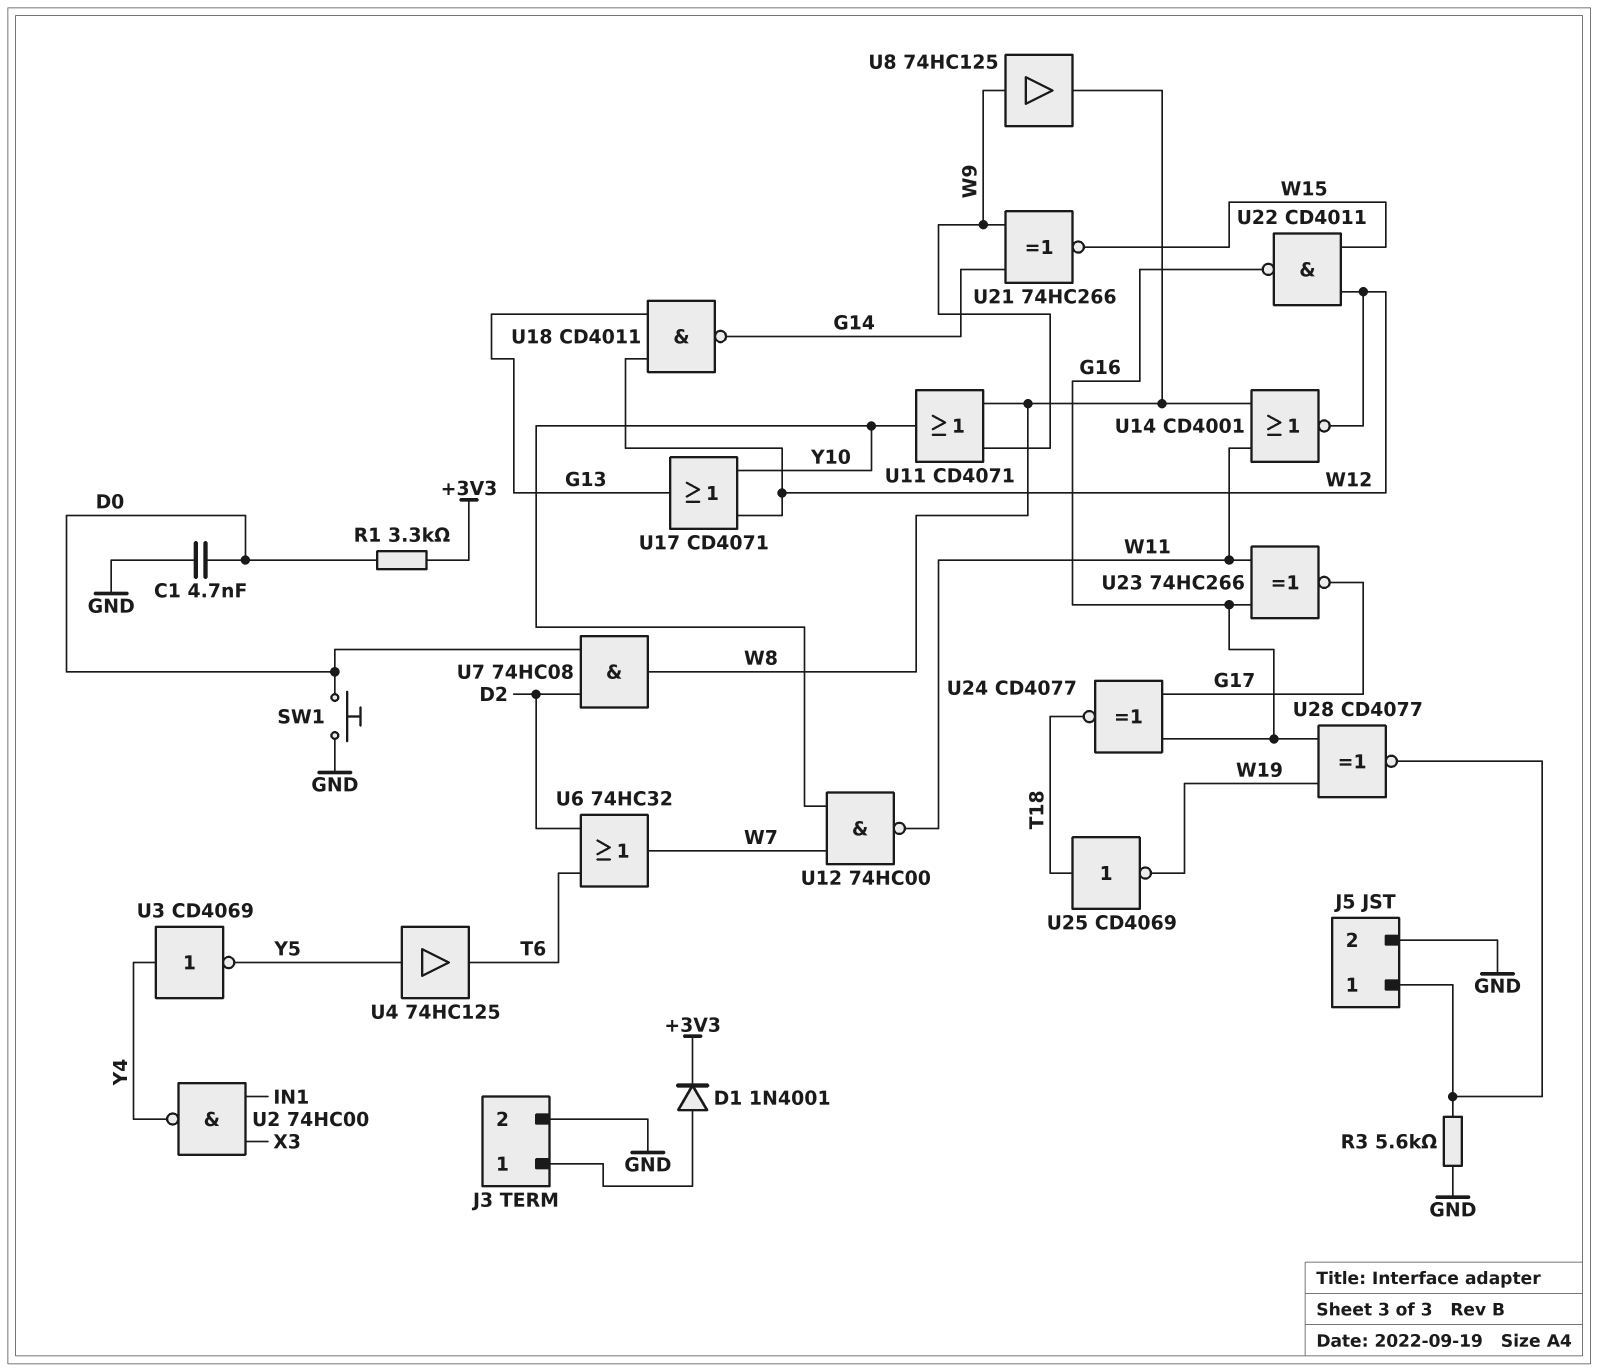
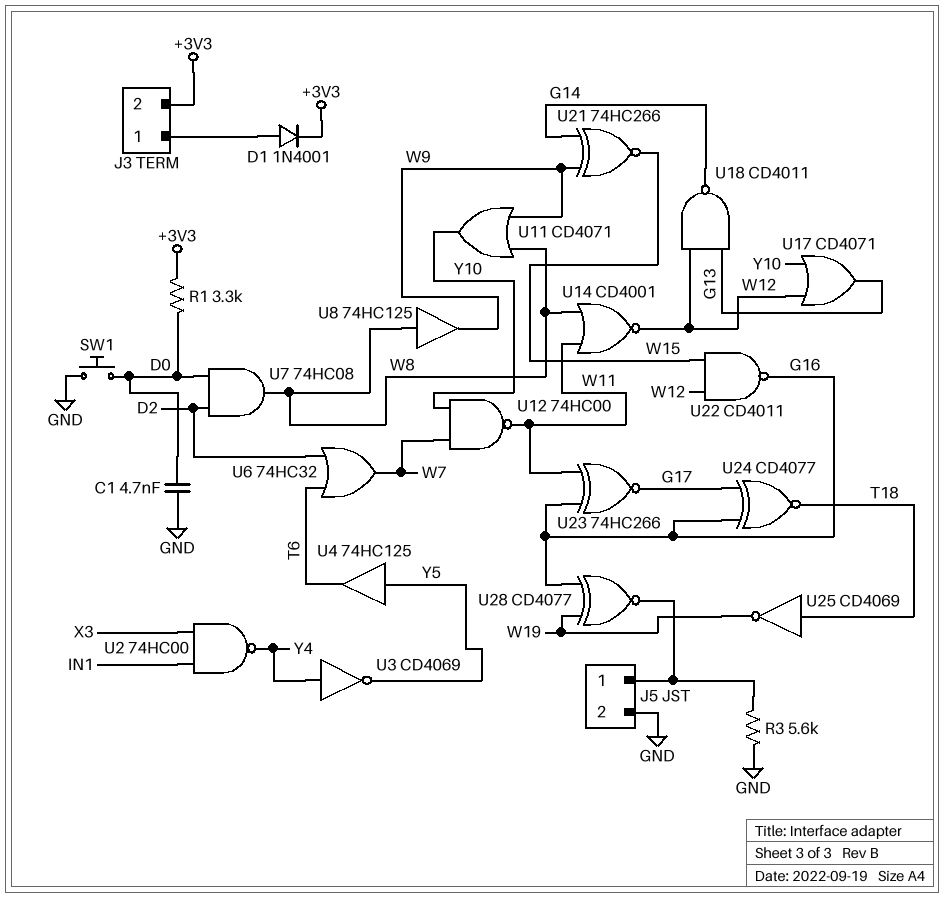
J3 pin 2: GND -> +3V3
U8: buffer 74HC125 (in W9, out W8) -> buffer 74HC125 (in W8, out W9)

